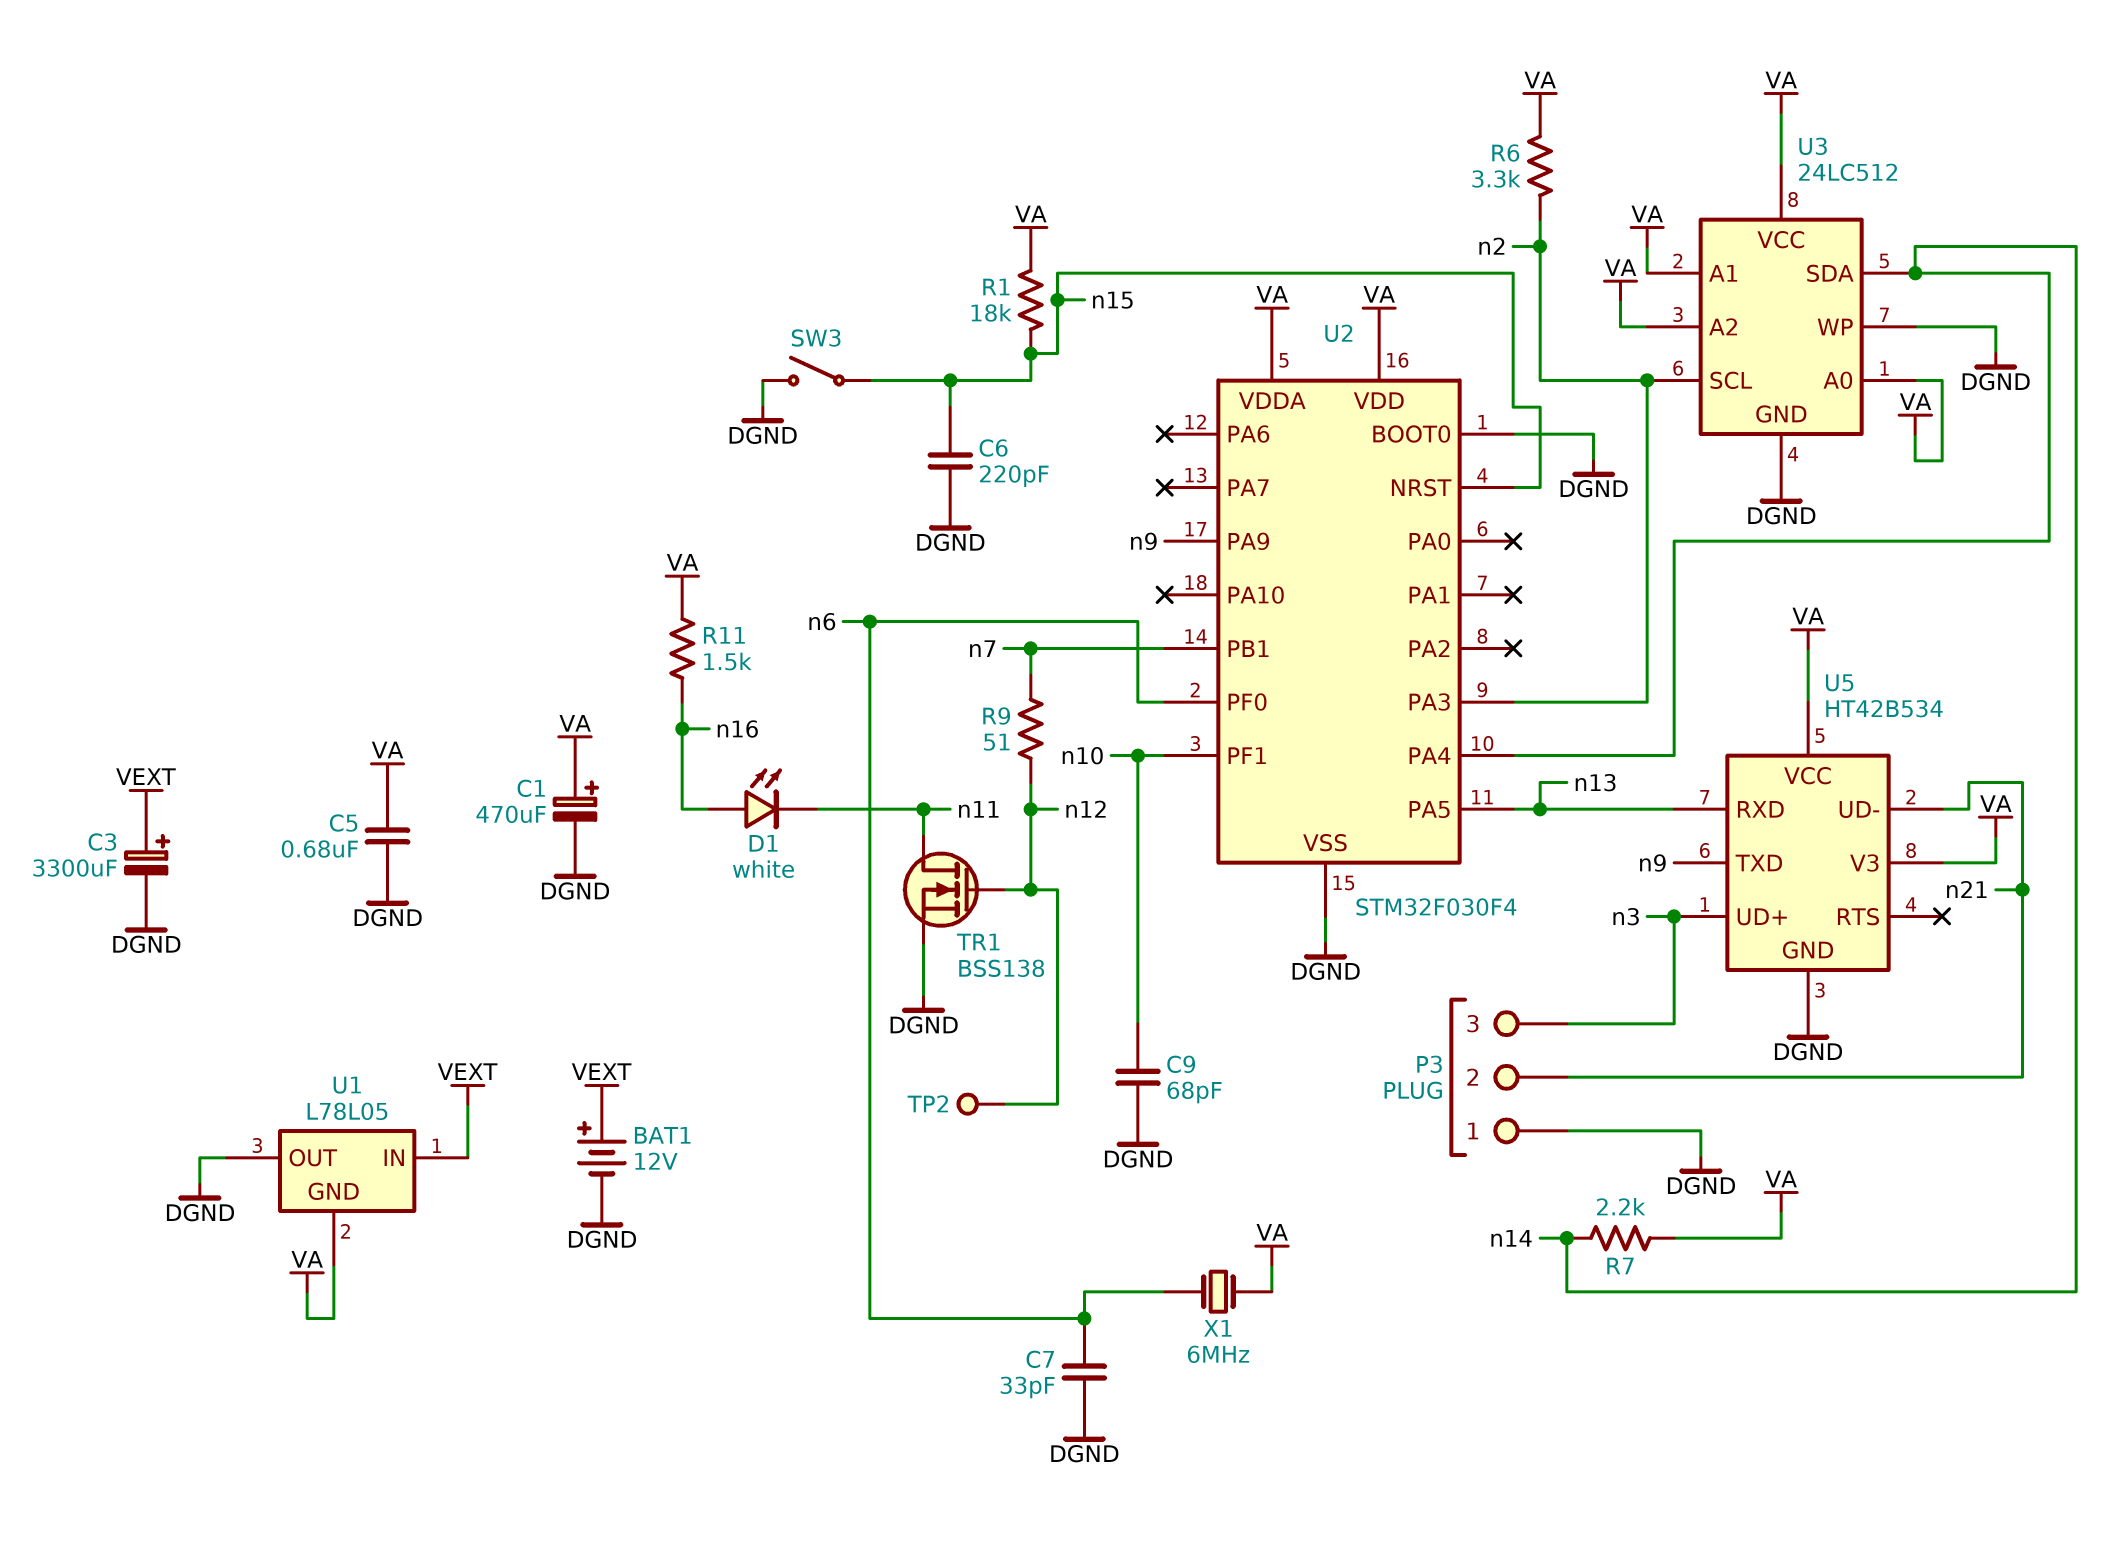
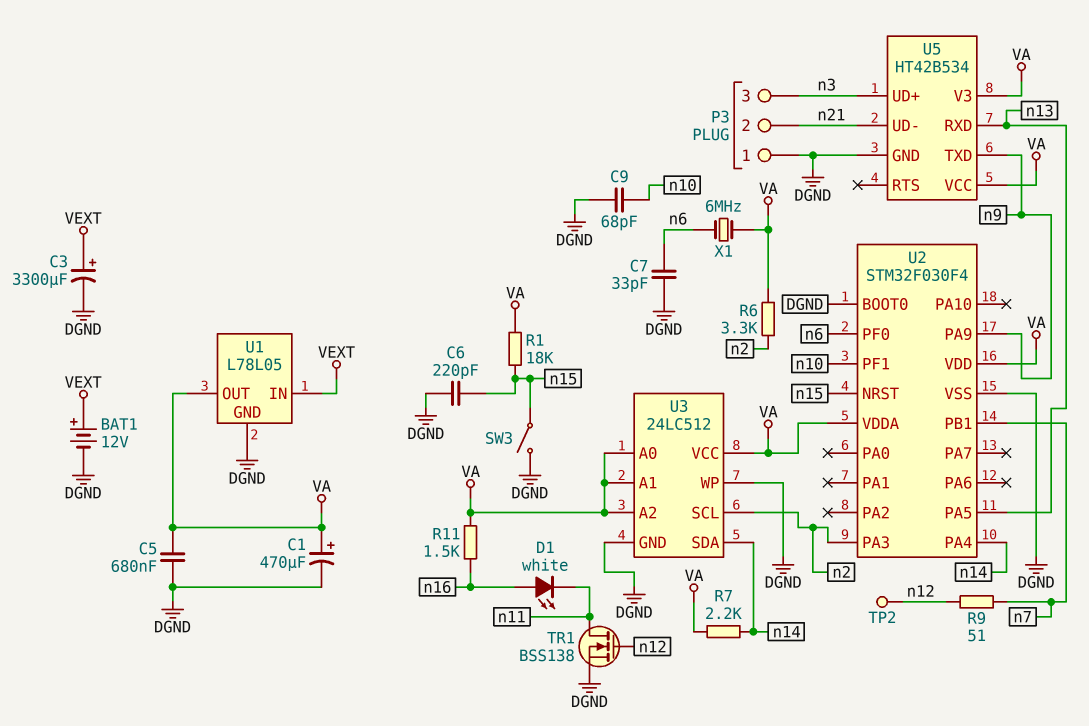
U1 pin GND: VA -> DGND
U1 pin OUT: DGND -> VA

